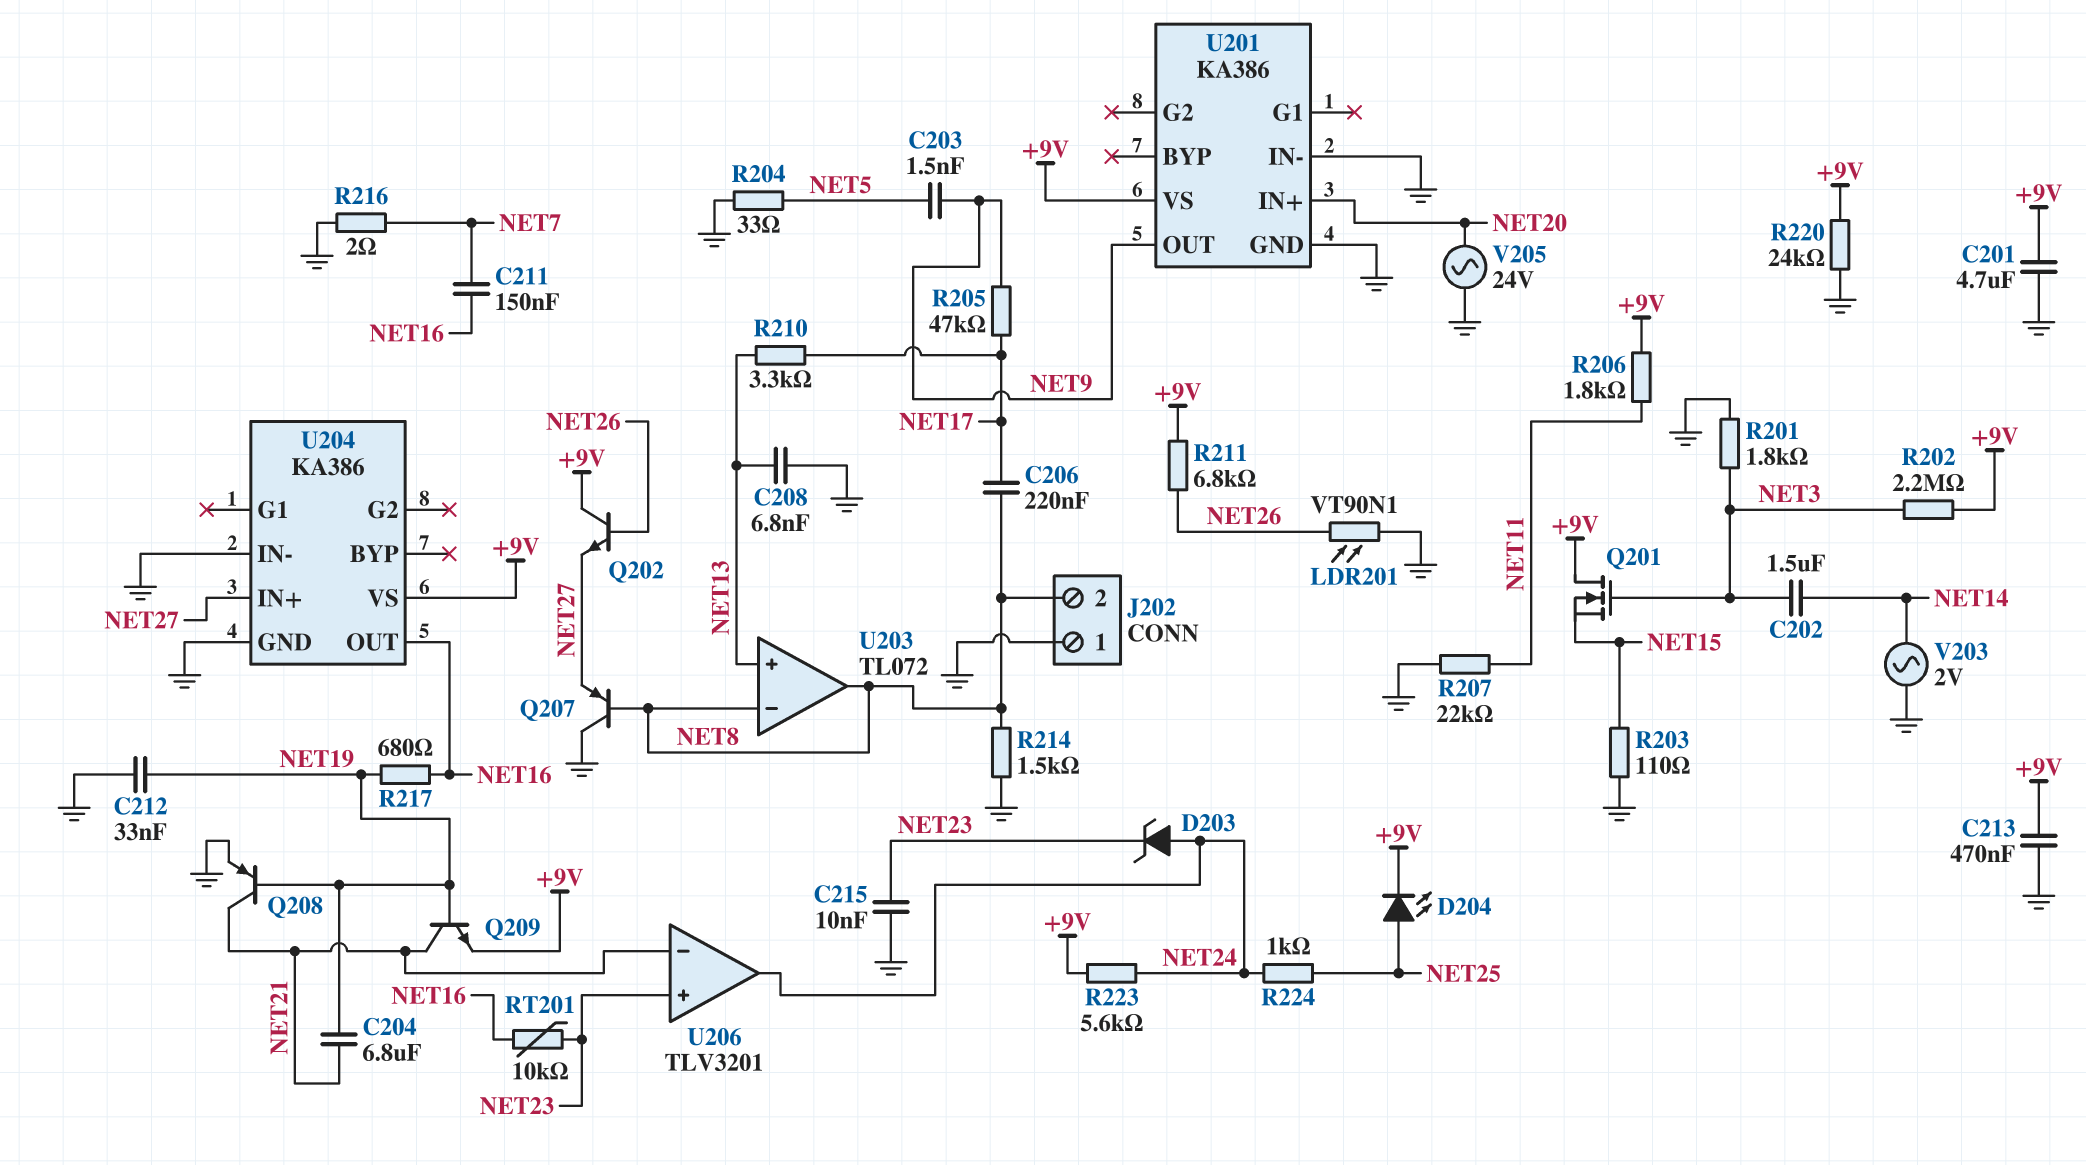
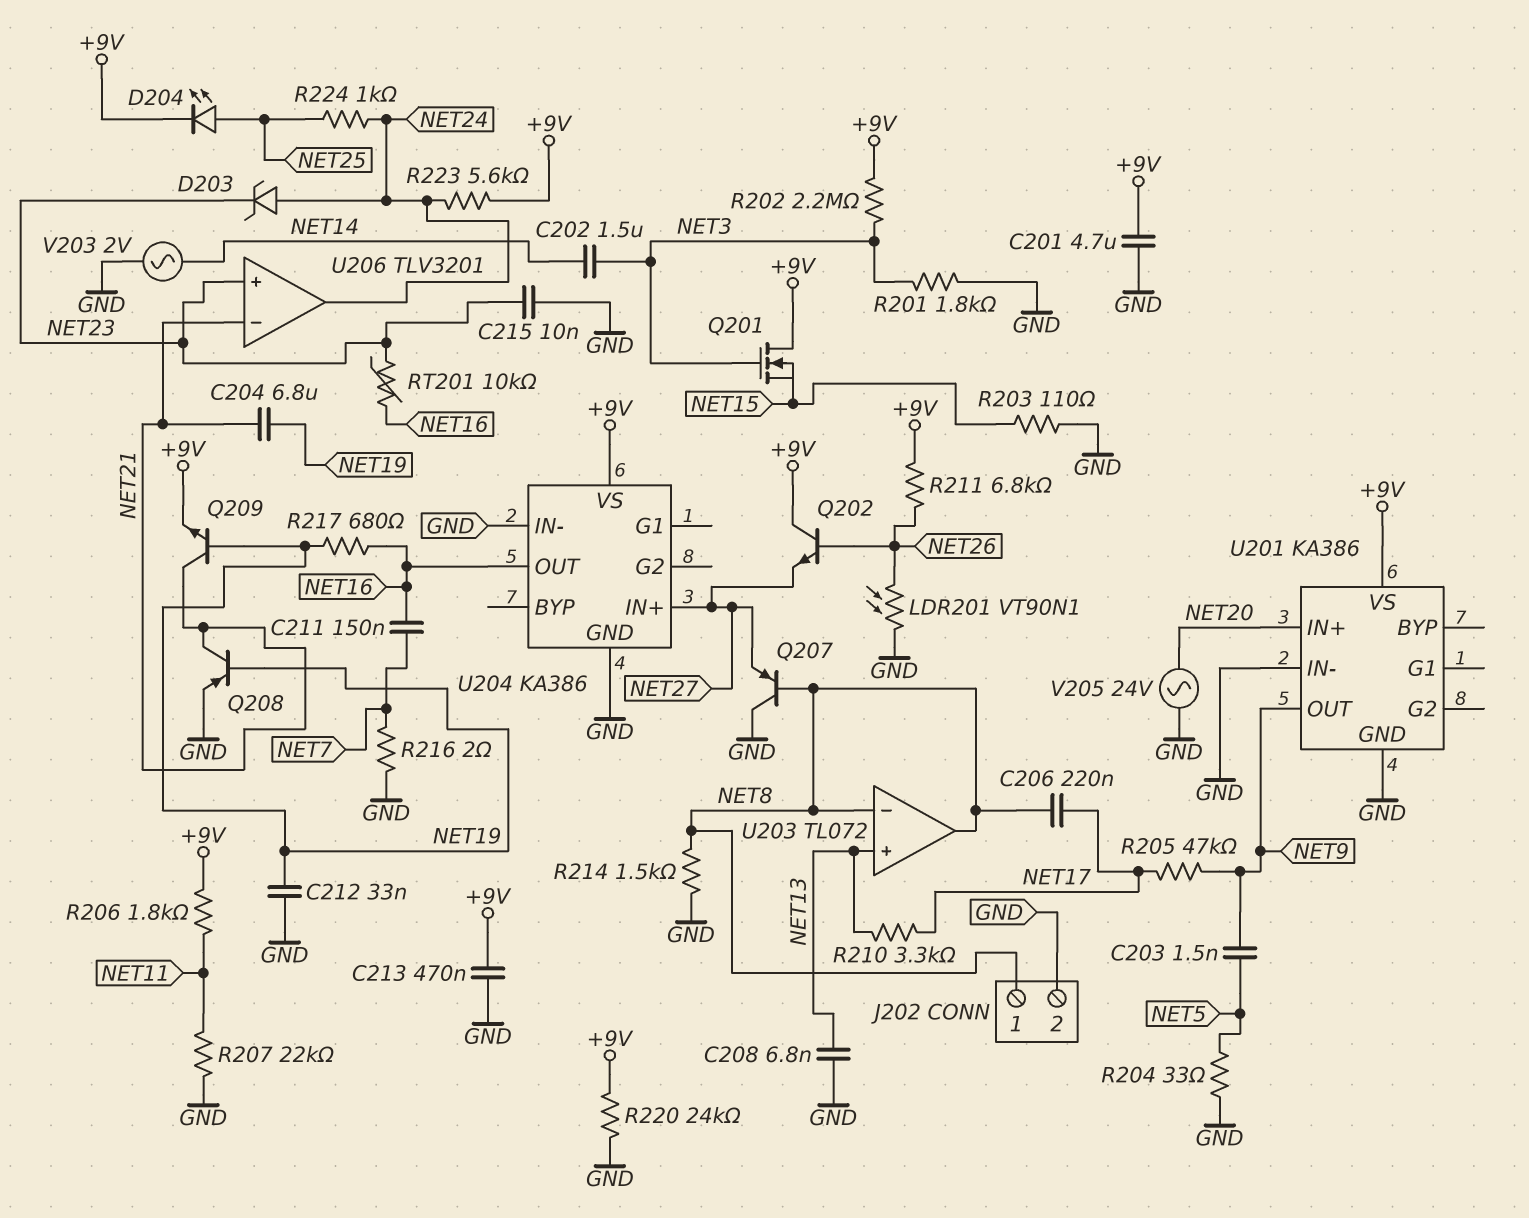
J202 pin 1: GND -> NET8
J202 pin 2: NET8 -> GND

